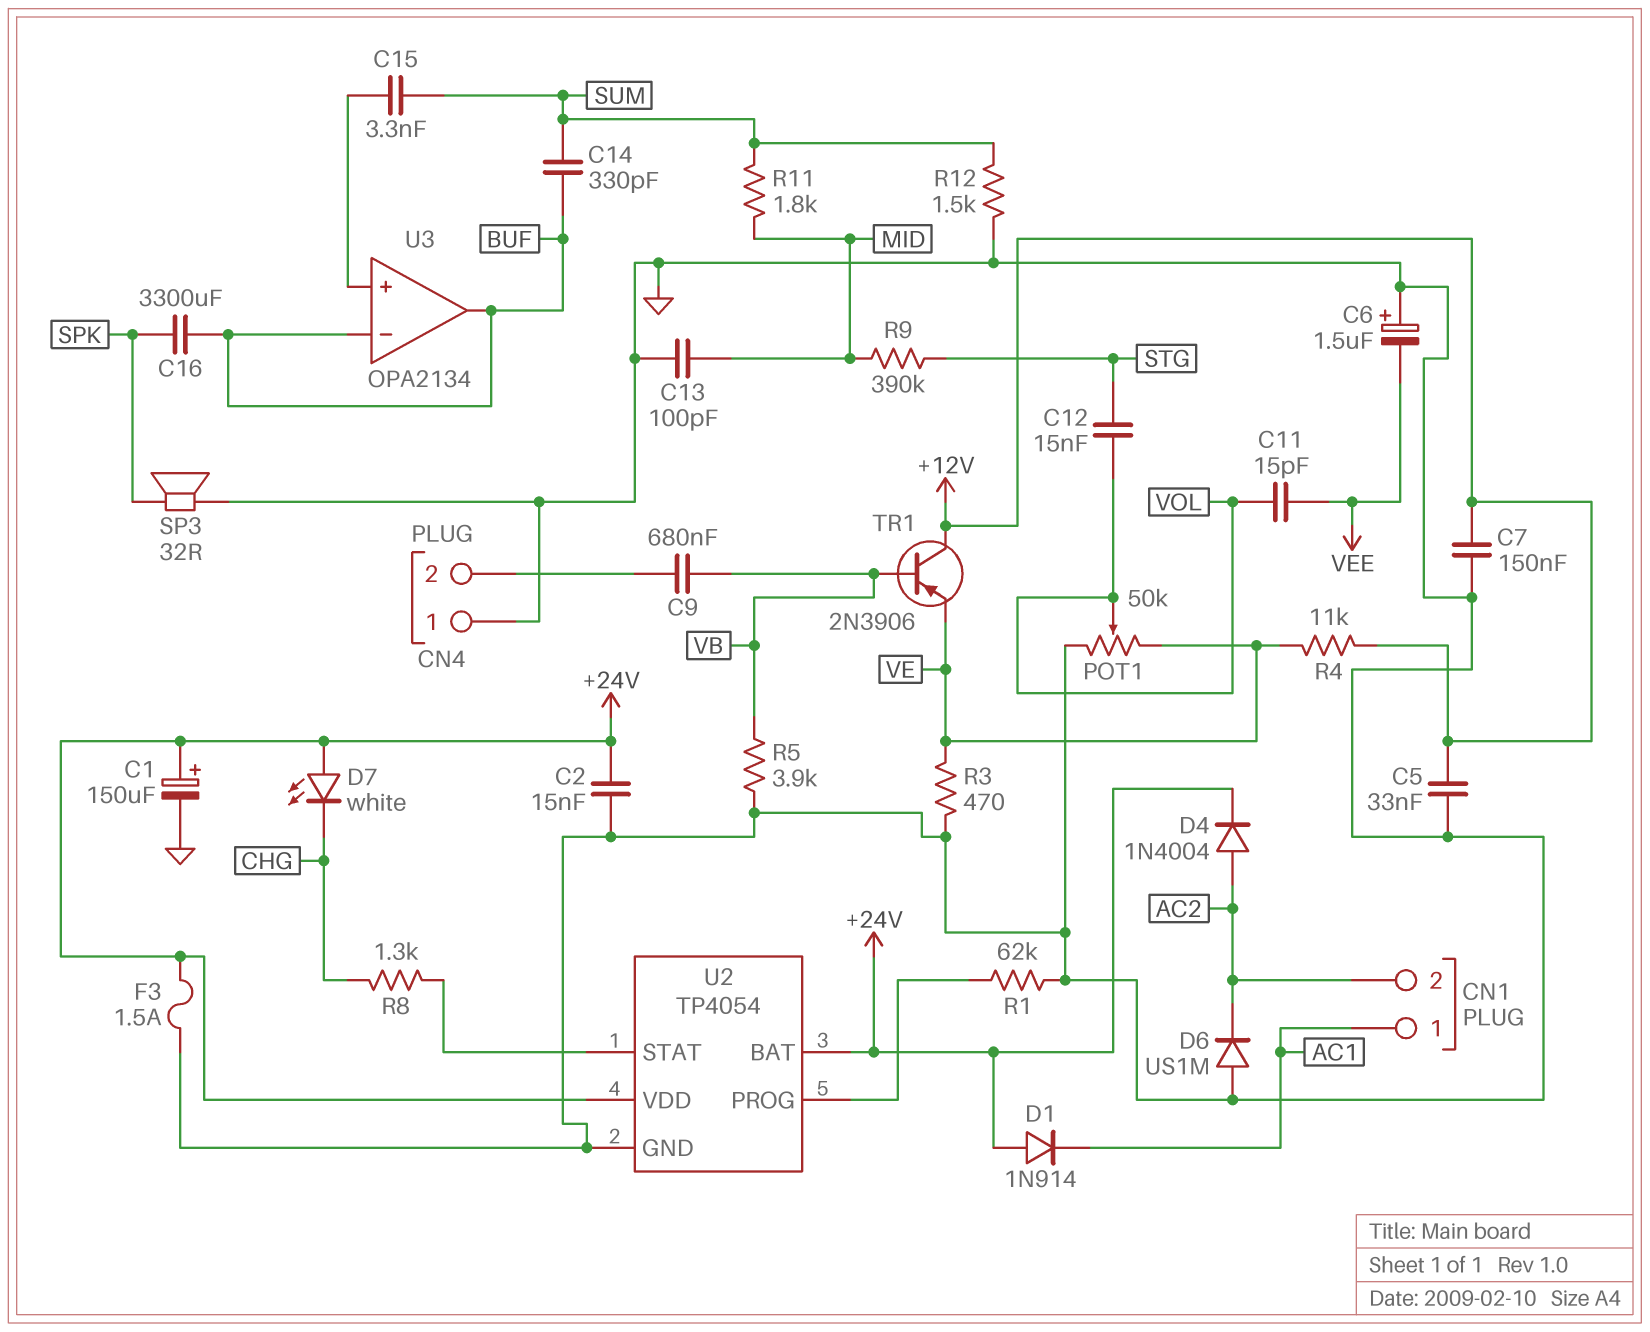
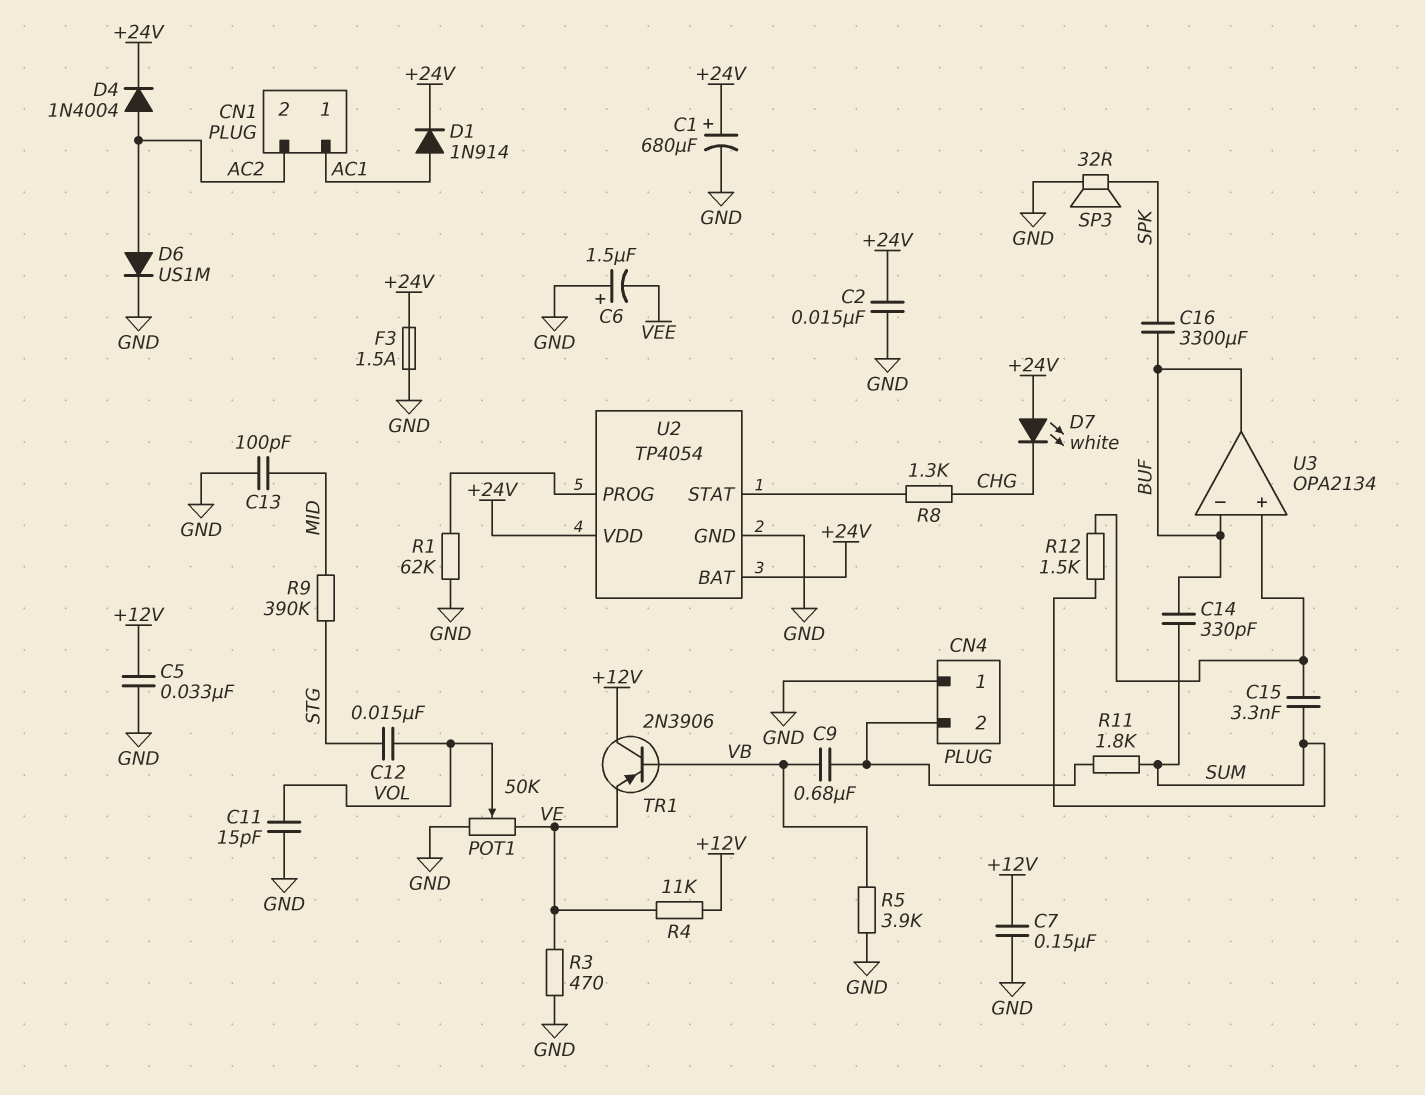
C1: 150uF (plus +24V, minus GND) -> 680uF (plus +24V, minus GND)
C11: 15pF (VEE, VOL) -> 15pF (GND, VOL)
D1: diode 1N914 (A +24V, K AC1) -> diode 1N914 (A AC1, K +24V)
D6: diode US1M (A GND, K AC2) -> diode US1M (A AC2, K GND)
R11: 1.8k (MID, SUM) -> 1.8k (CN4/2, SUM)
R12: 1.5k (GND, SUM) -> 1.5k (SUM, U3/in+)

